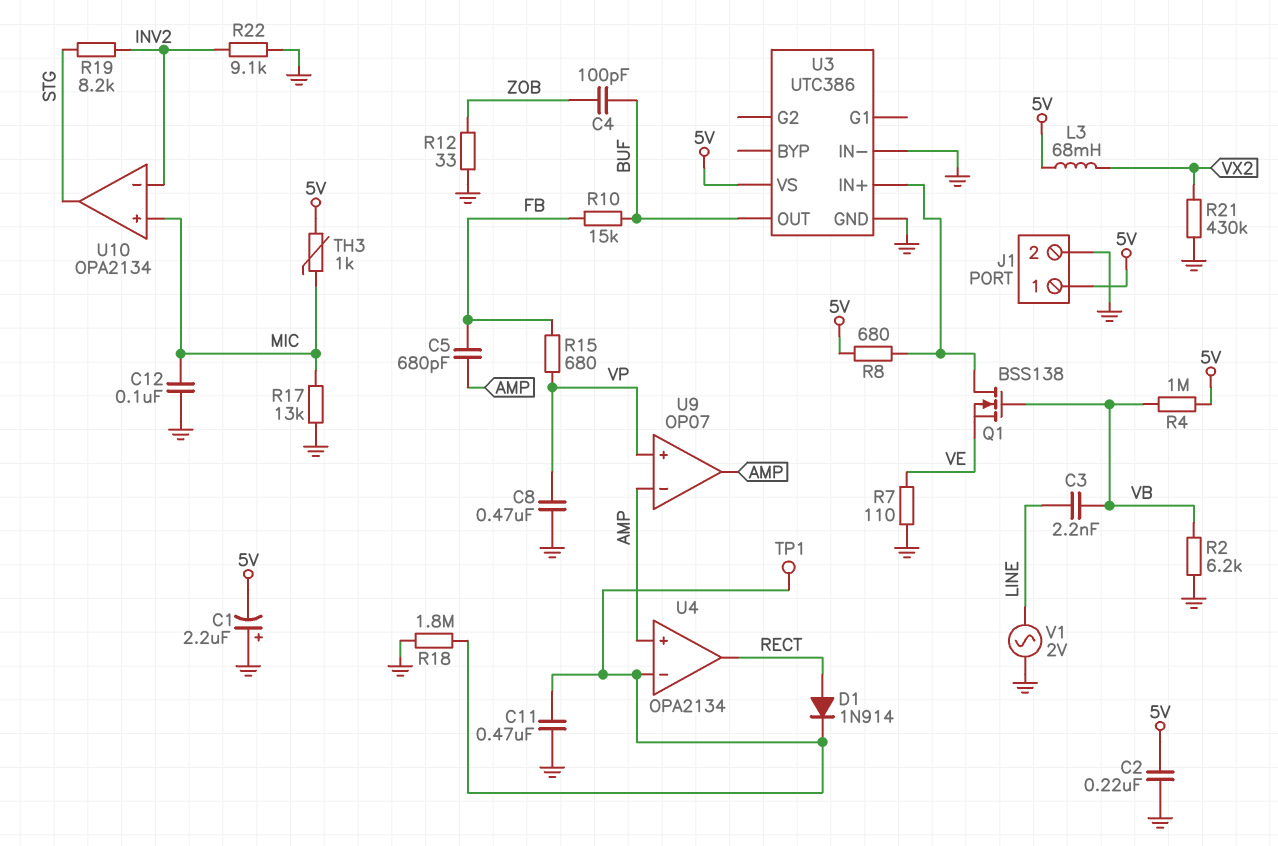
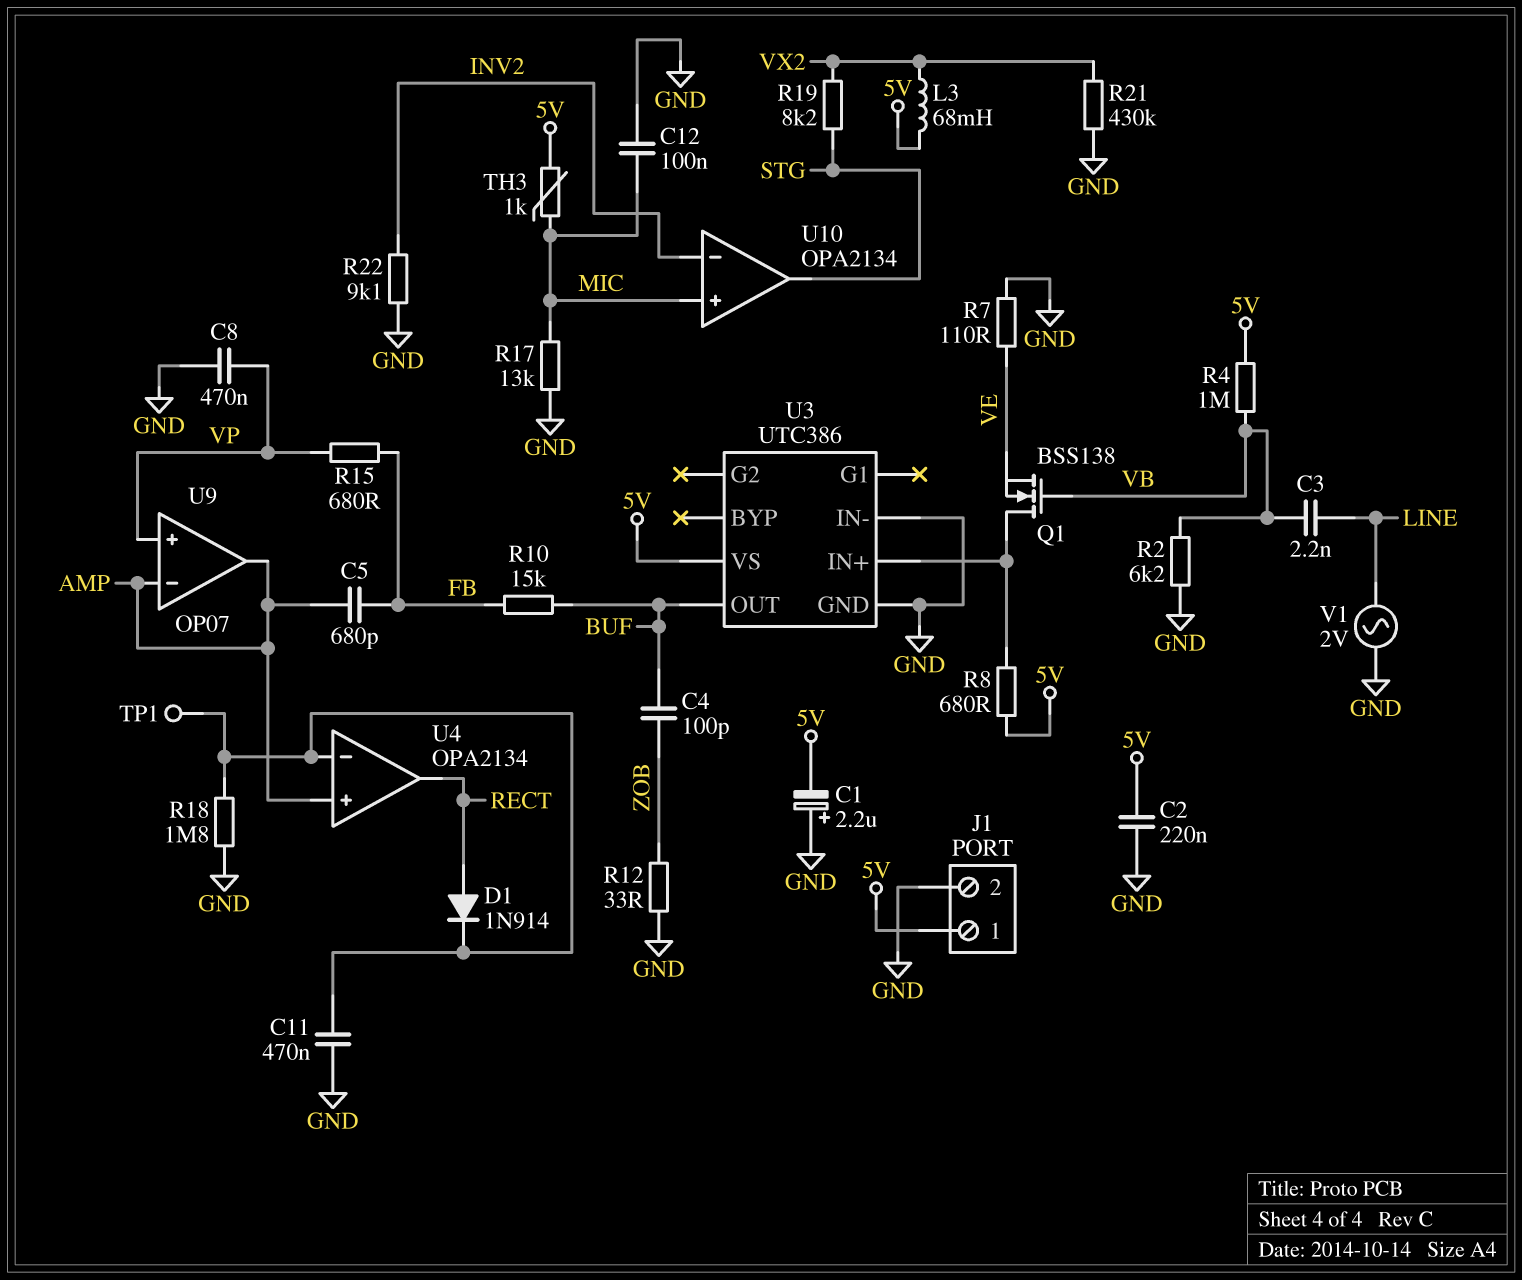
R19: 8.2k (INV2, STG) -> 8.2k (STG, VX2)

